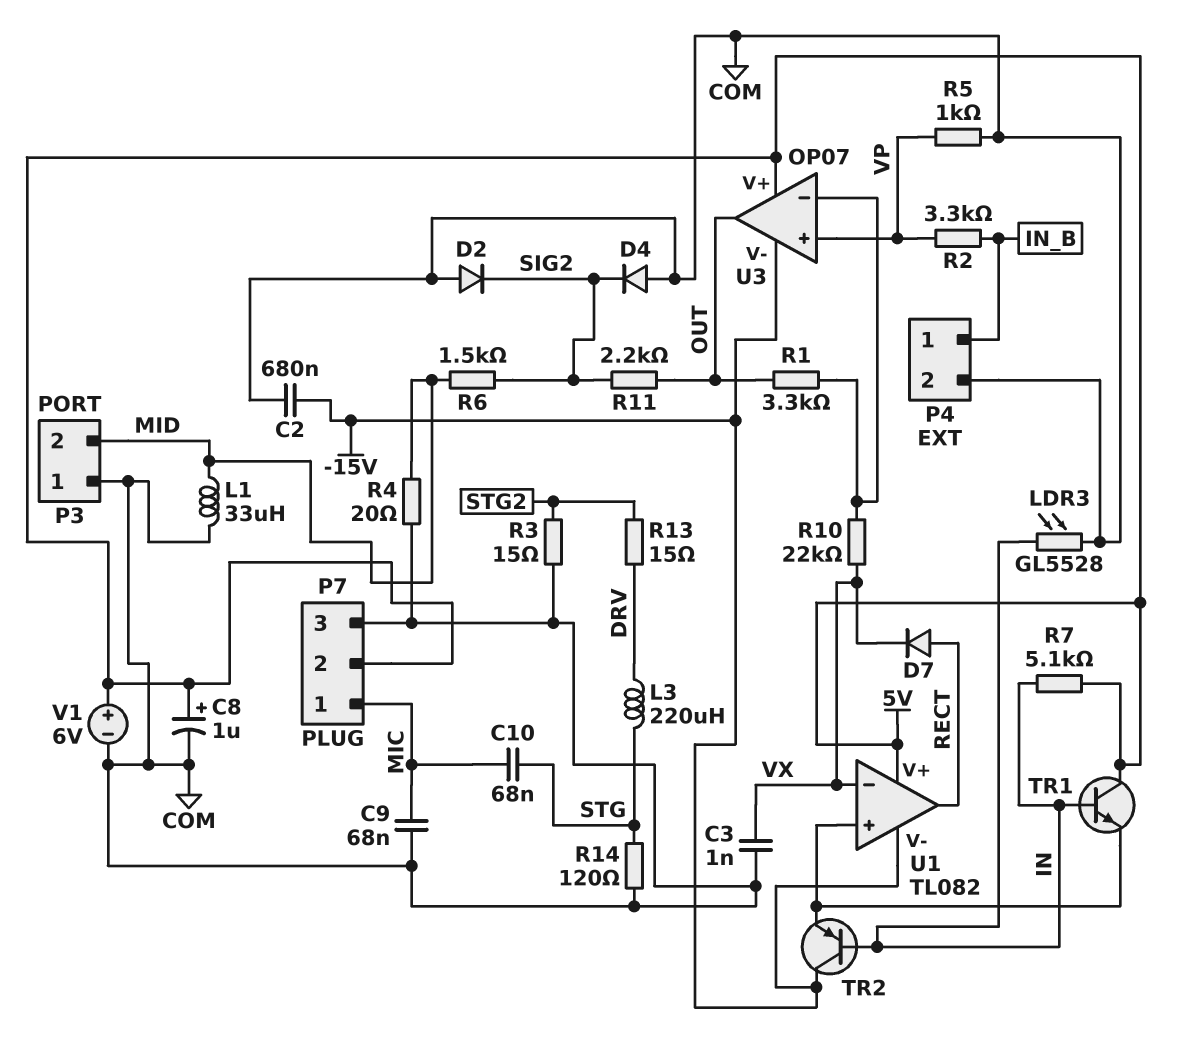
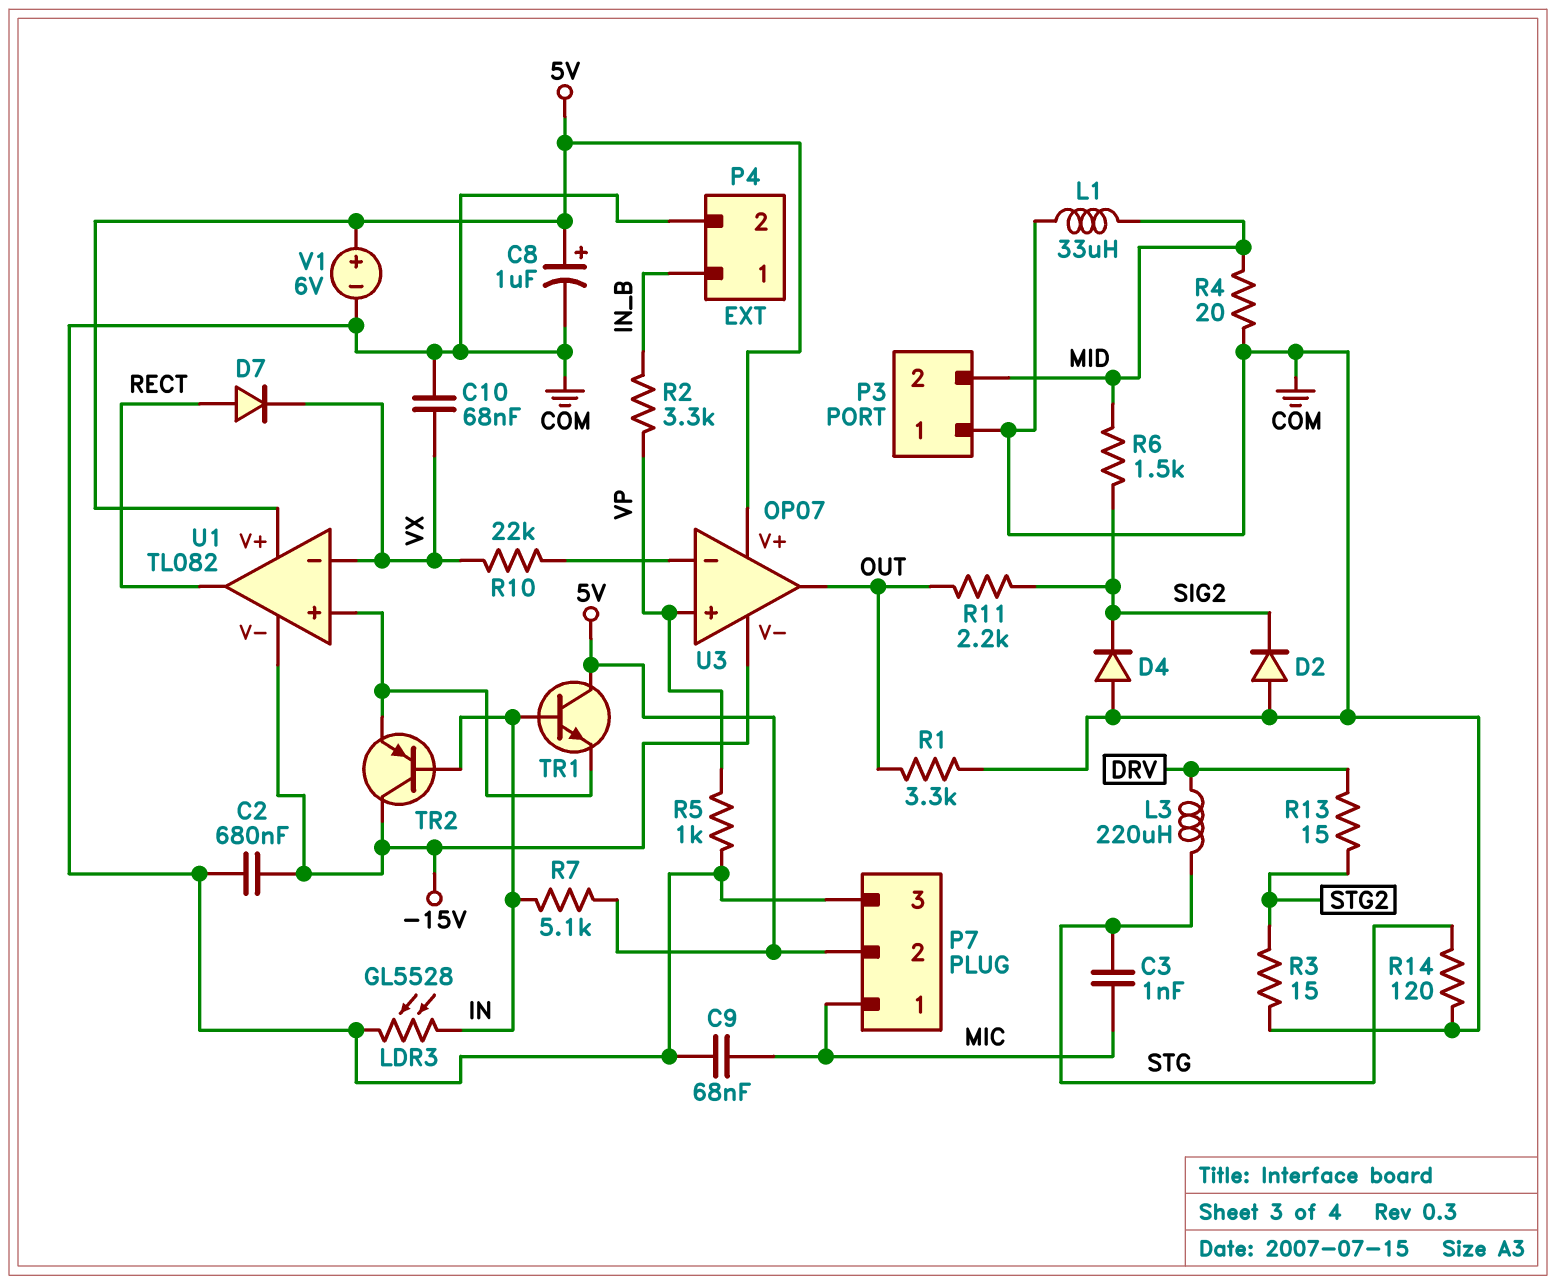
C3: 1nF (COM, VX) -> 1nF (MIC, STG)
C10: 68nF (MIC, STG) -> 68nF (COM, VX)
R1: 3.3k (OUT, U3/in-) -> 3.3k (COM, OUT)

